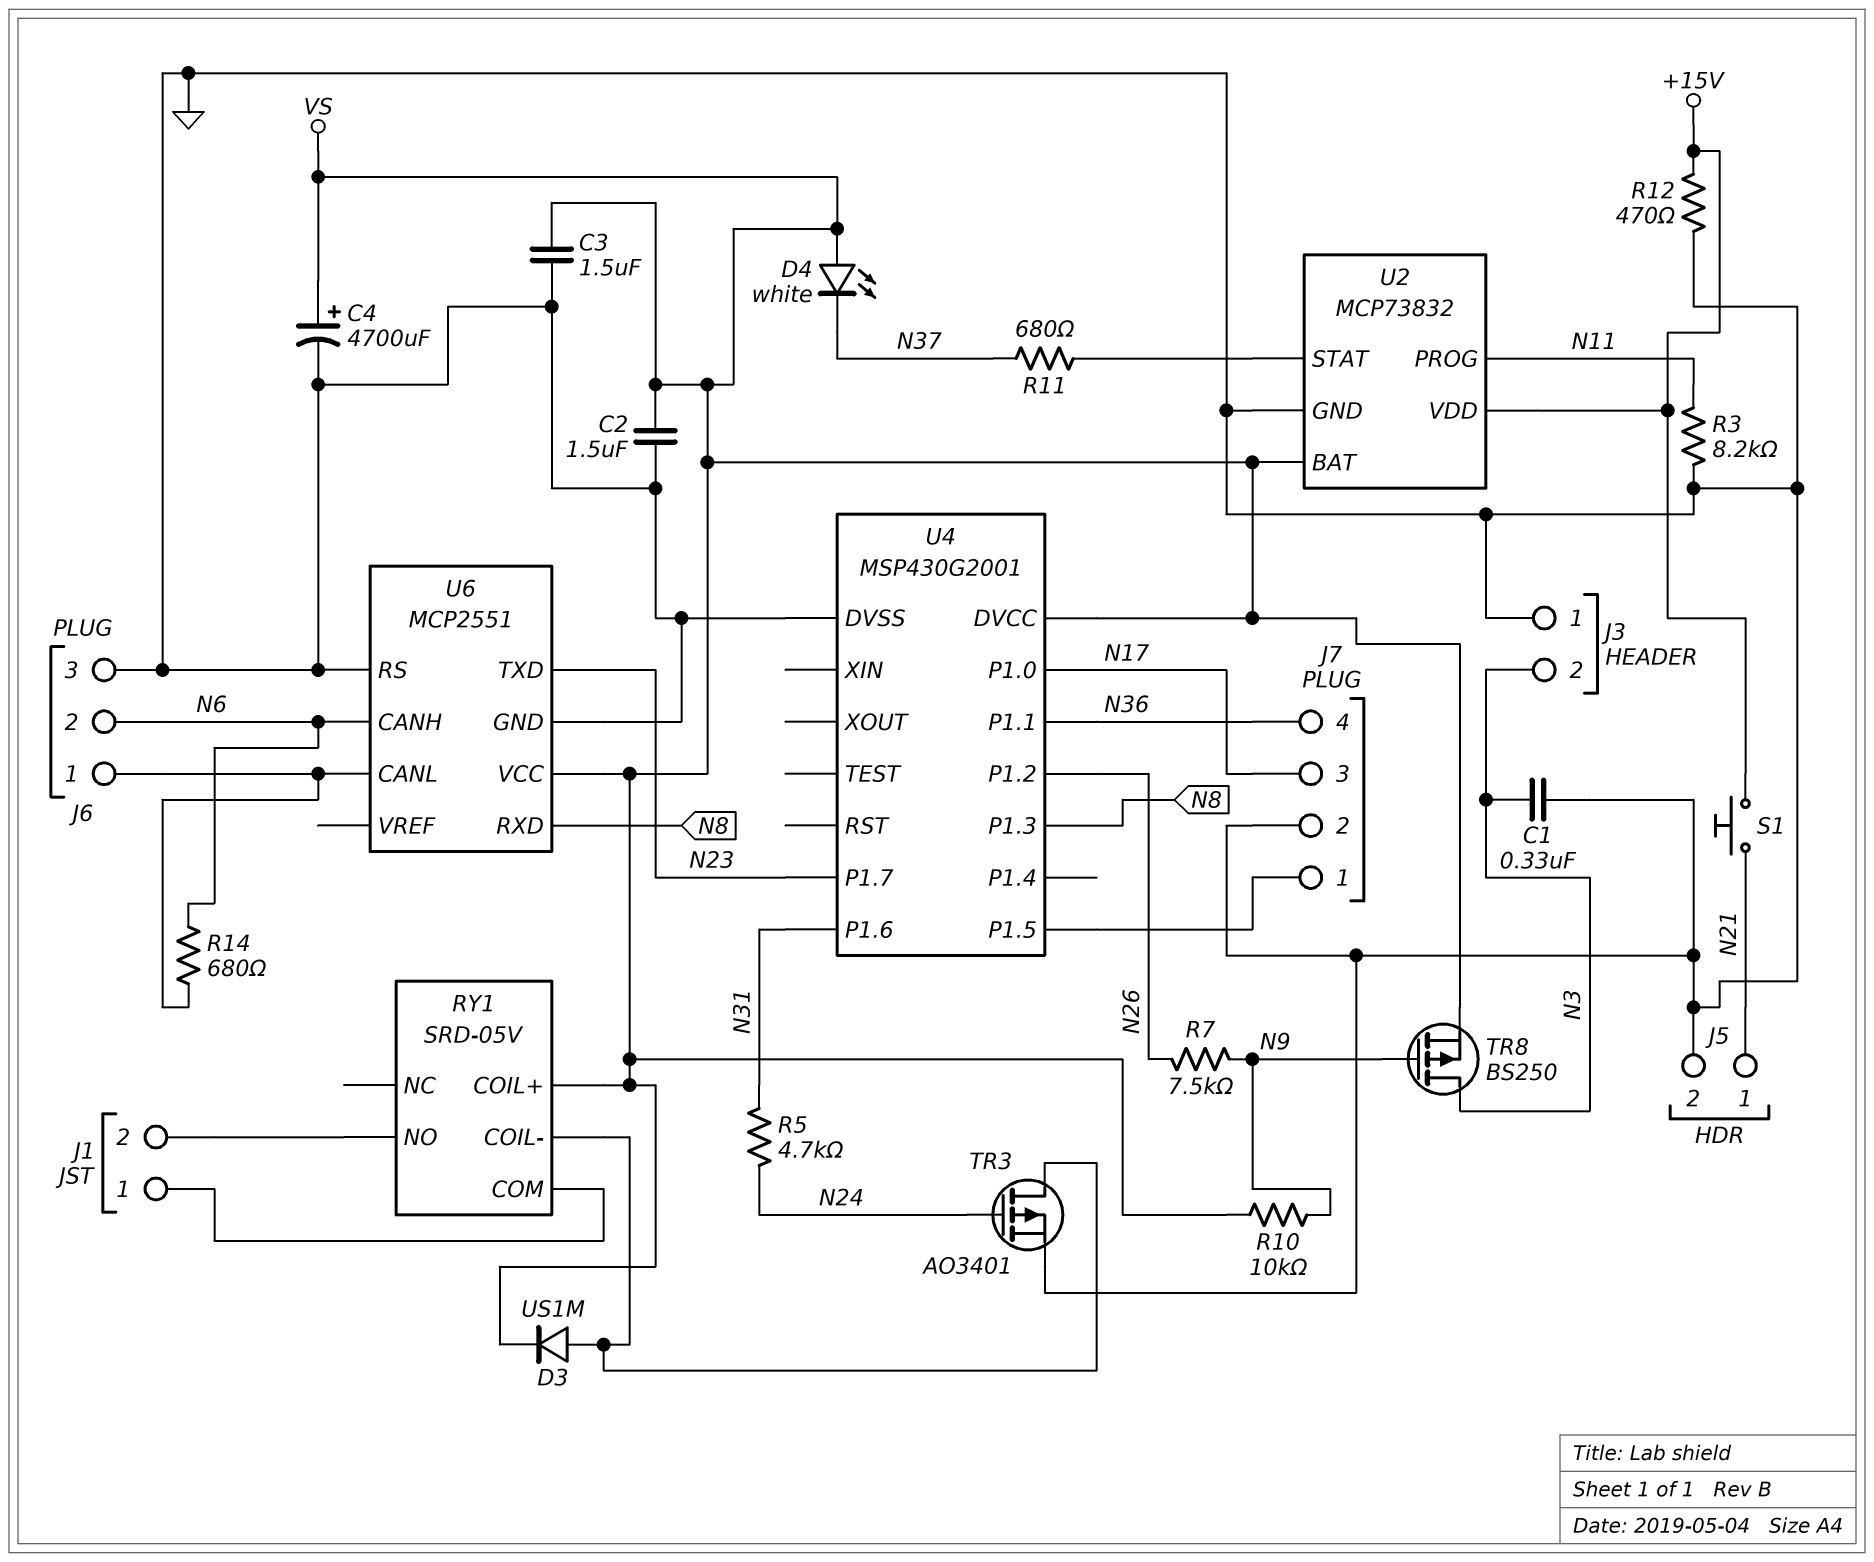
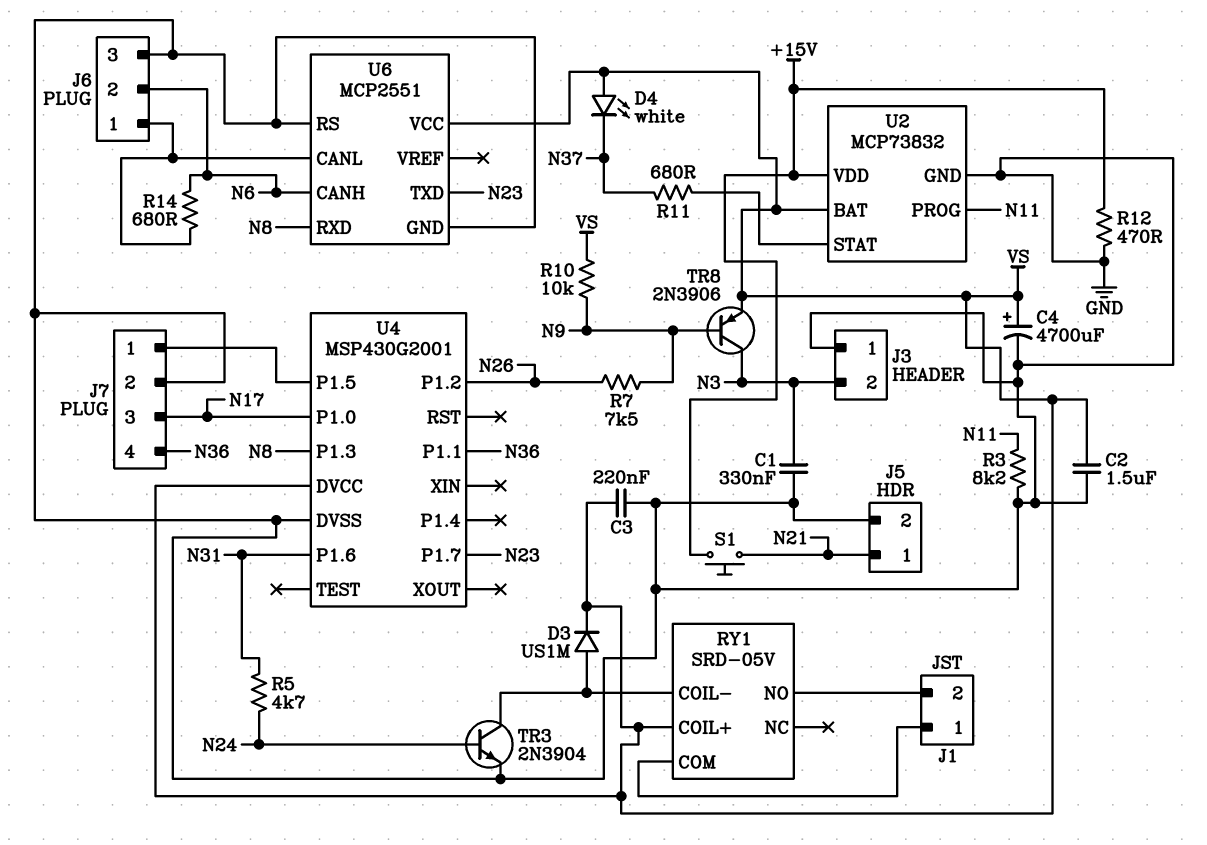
C3: 1.5uF (GND, VS) -> 220nF (GND, VS)
TR3: PMOS AO3401 (G N24, D RY1/COIL-, S GND) -> NPN 2N3904 (B N24, C RY1/COIL-, E GND)
TR8: PMOS BS250 (G N9, D N3, S VS) -> PNP 2N3906 (B N9, C N3, E VS)

